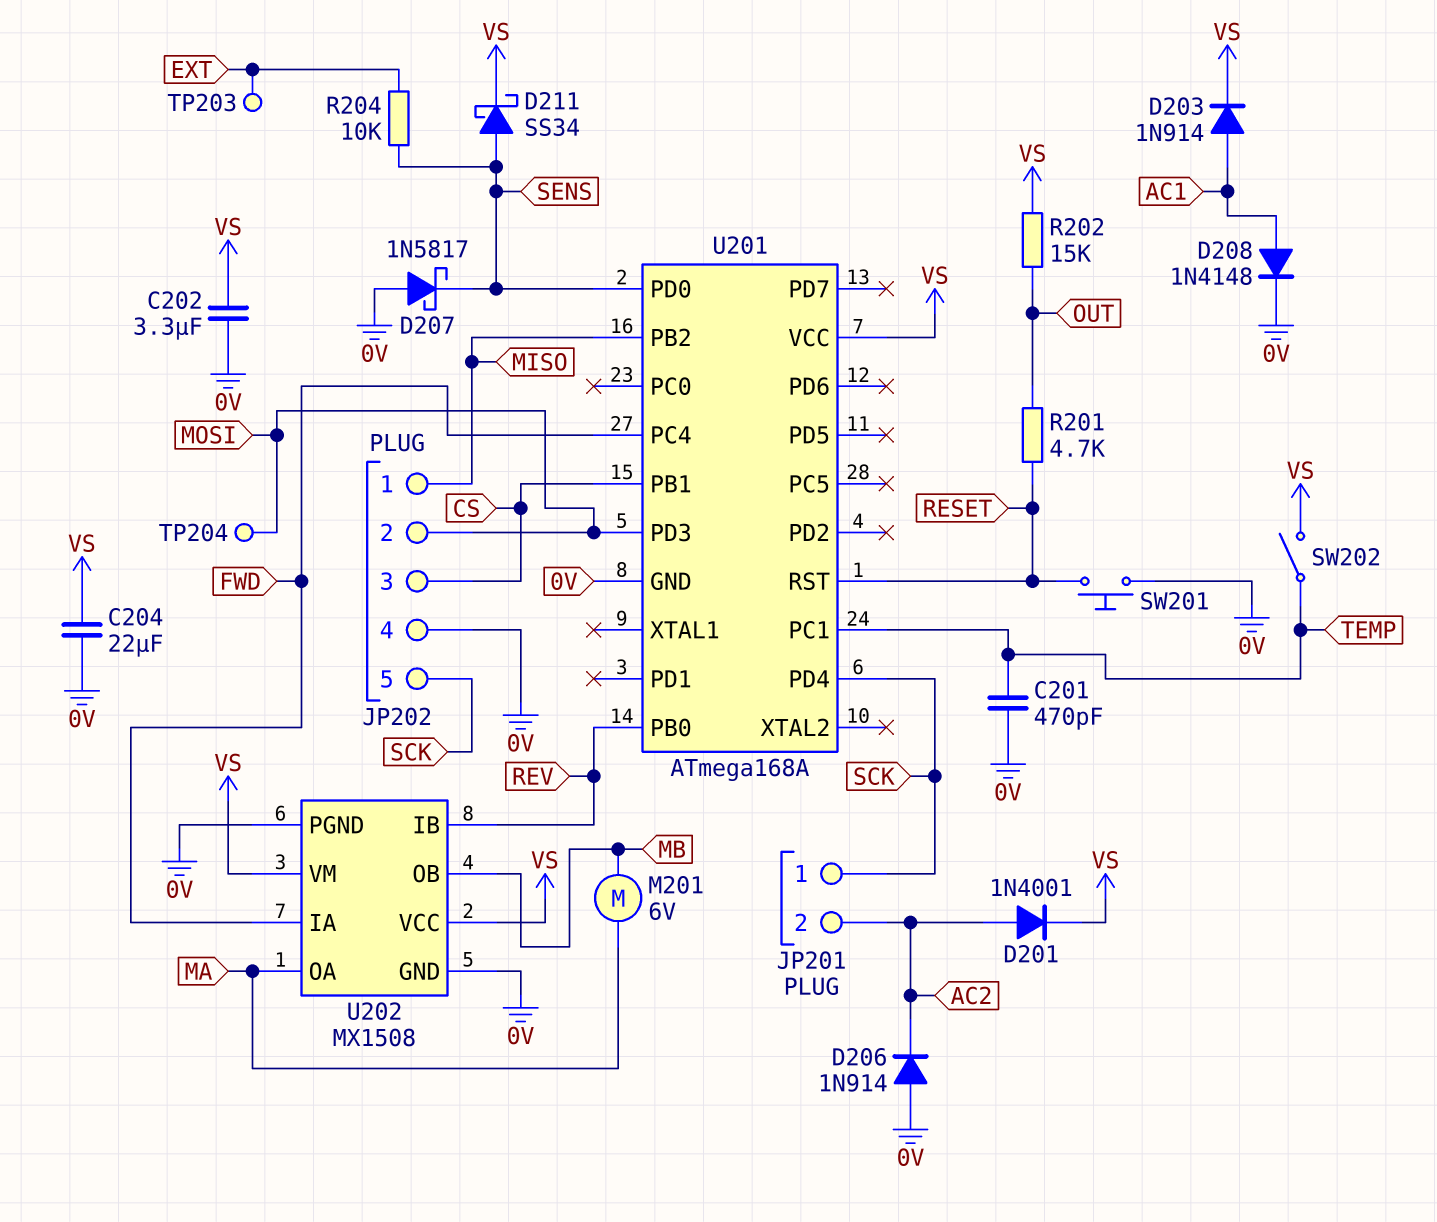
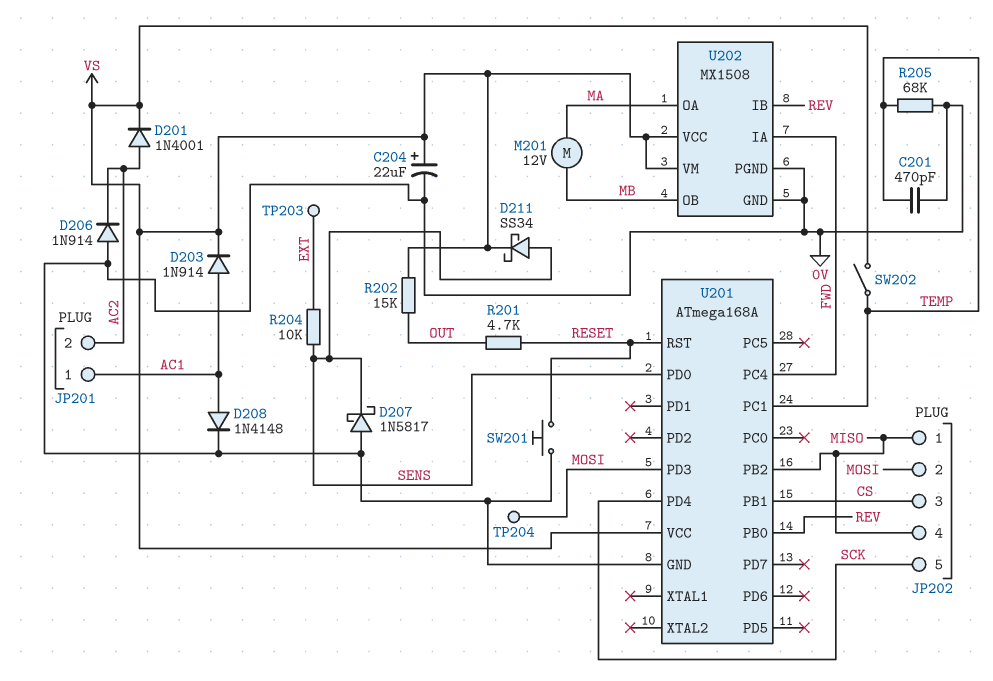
C202: 3.3uF (0V, VS) -> none
C204: 22uF (0V, VS) -> 22uF (plus VS, minus 0V)
JP201 pin 1: SCK -> AC1
JP202 pin 4: 0V -> MISO
M201: motor 6V (MA, MB) -> motor 12V (MA, MB)
R205: none -> 68k (0V, TEMP)

